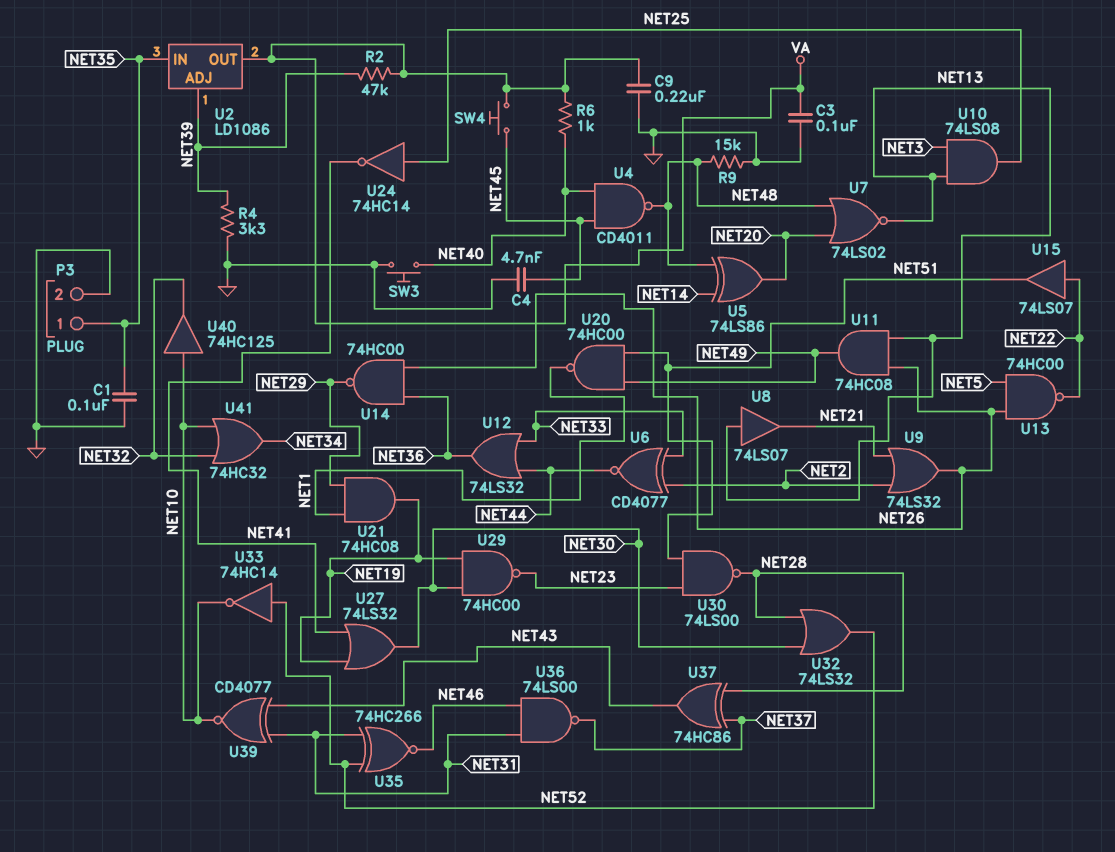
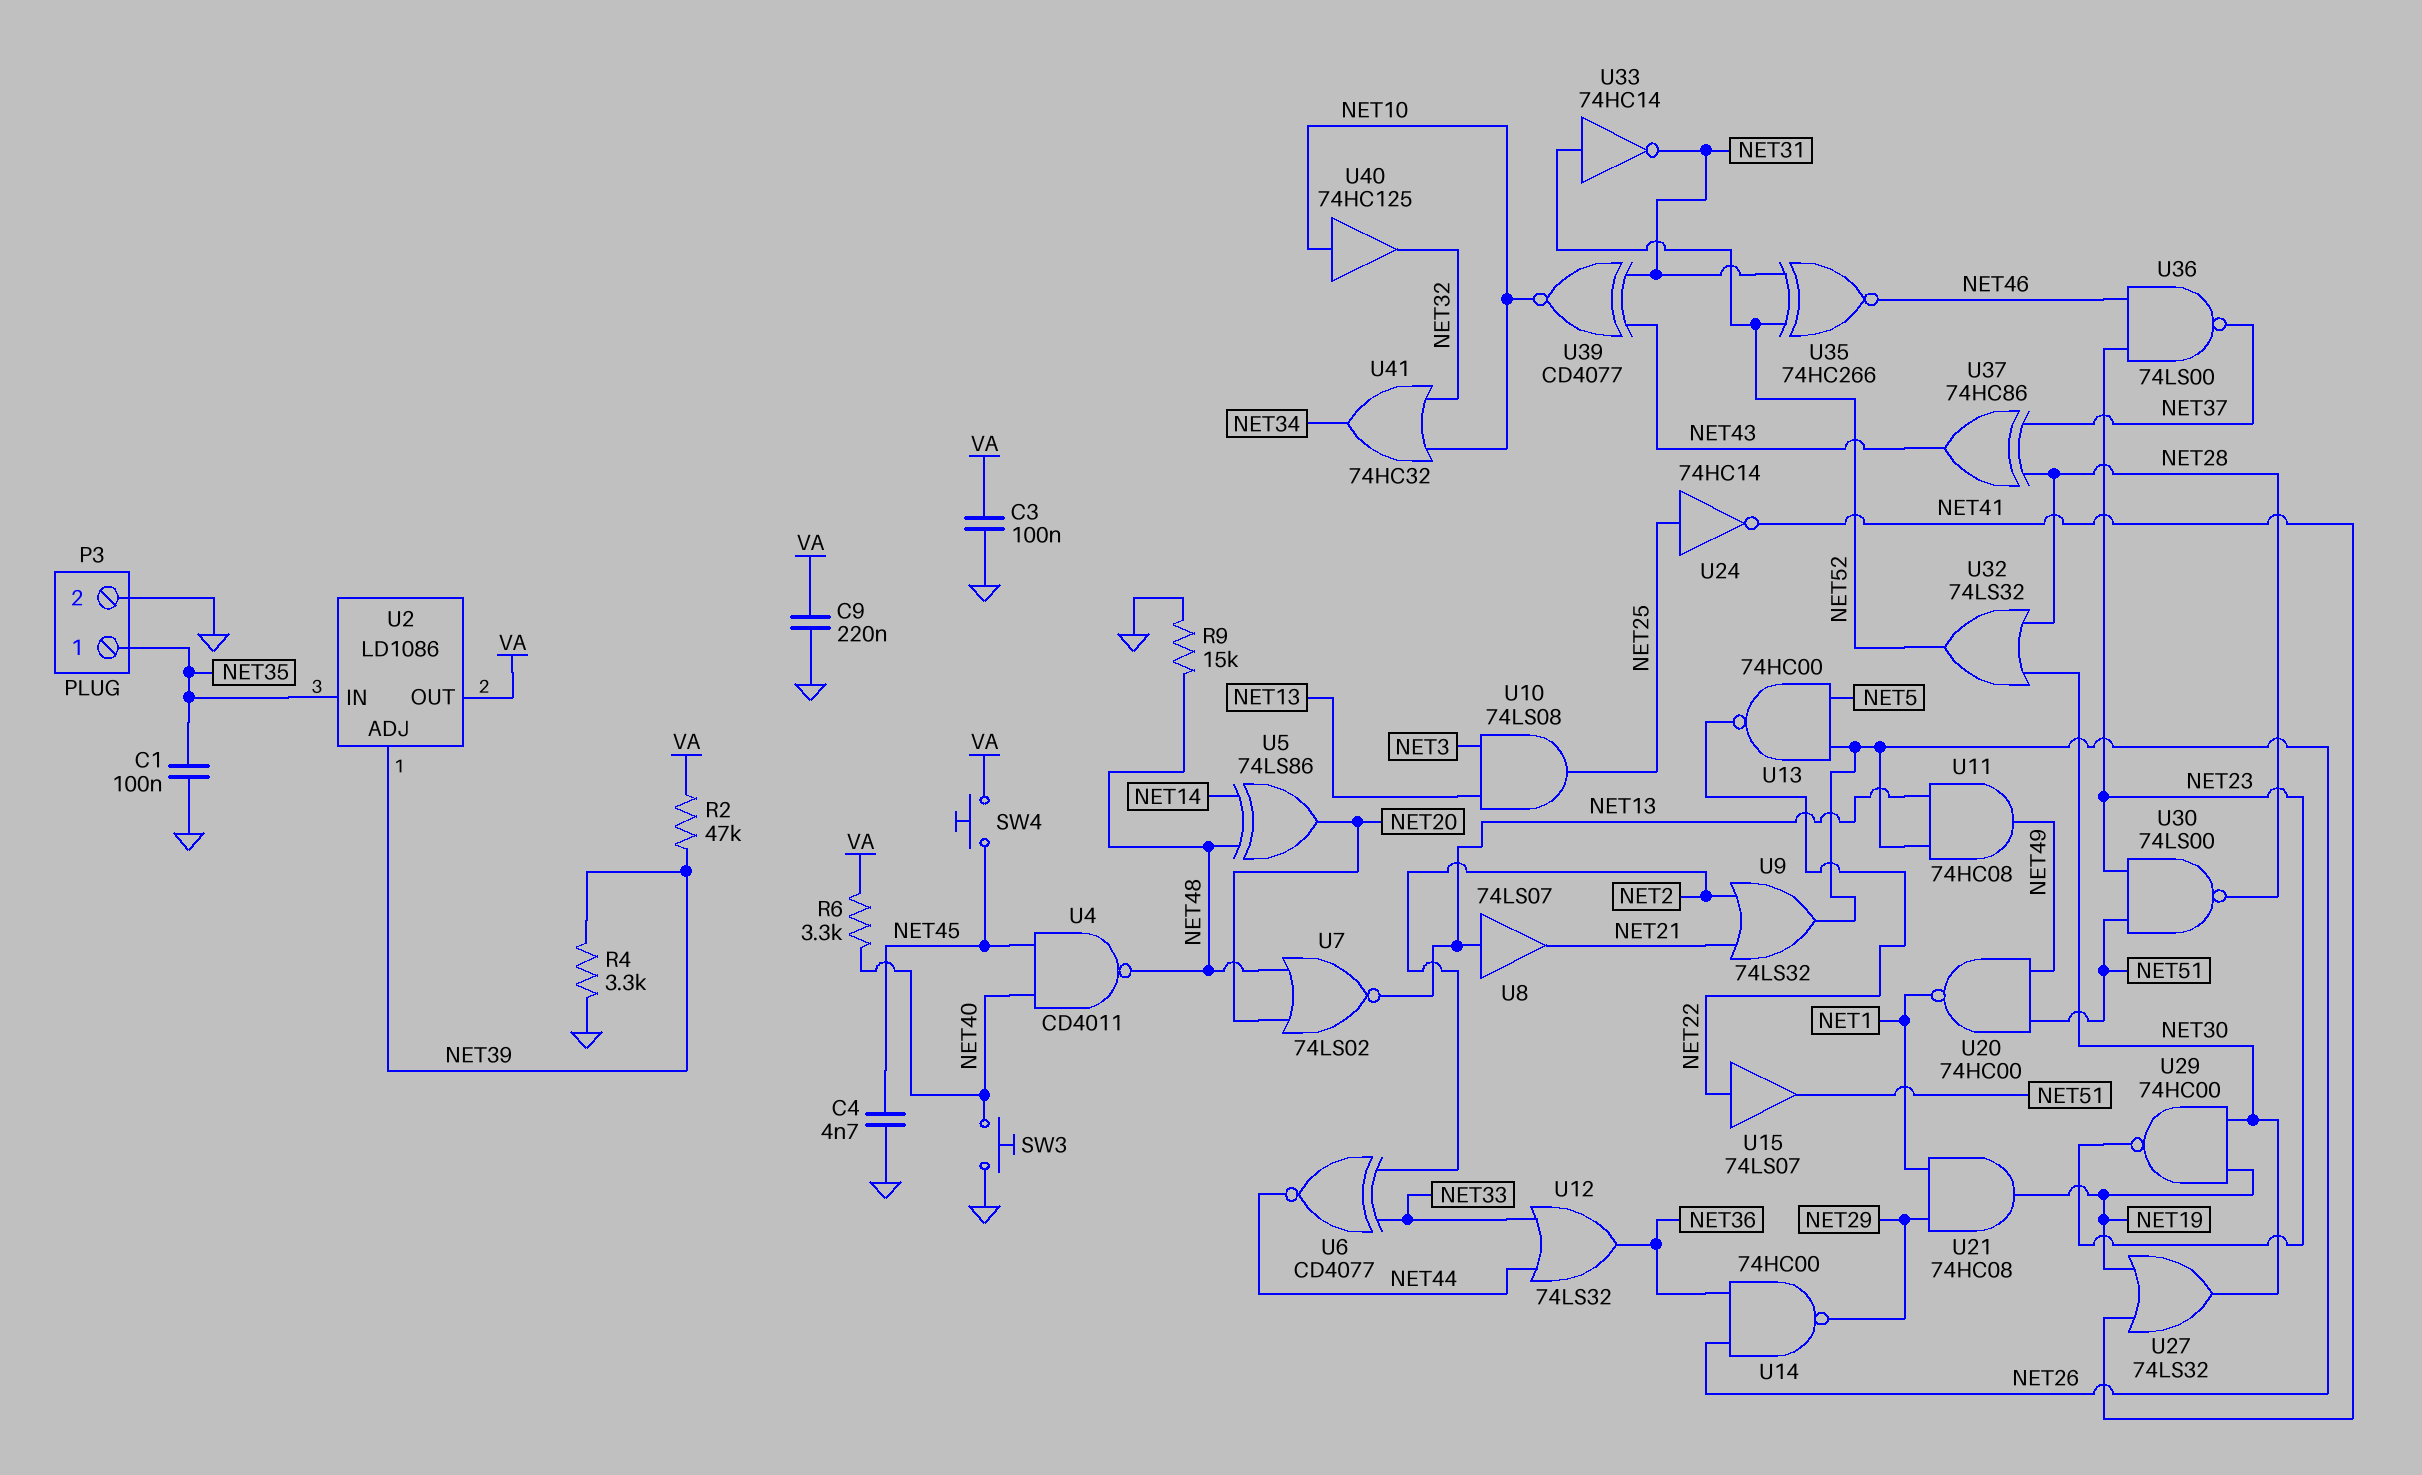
R6: 1k (NET40, VA) -> 3.3k (NET40, VA)
U33: NOT 74HC14 (in NET52, out NET10) -> NOT 74HC14 (in NET52, out NET31)
U36: NAND 74LS00 (in NET31, in NET46, out NET37) -> NAND 74LS00 (in NET23, in NET46, out NET37)

